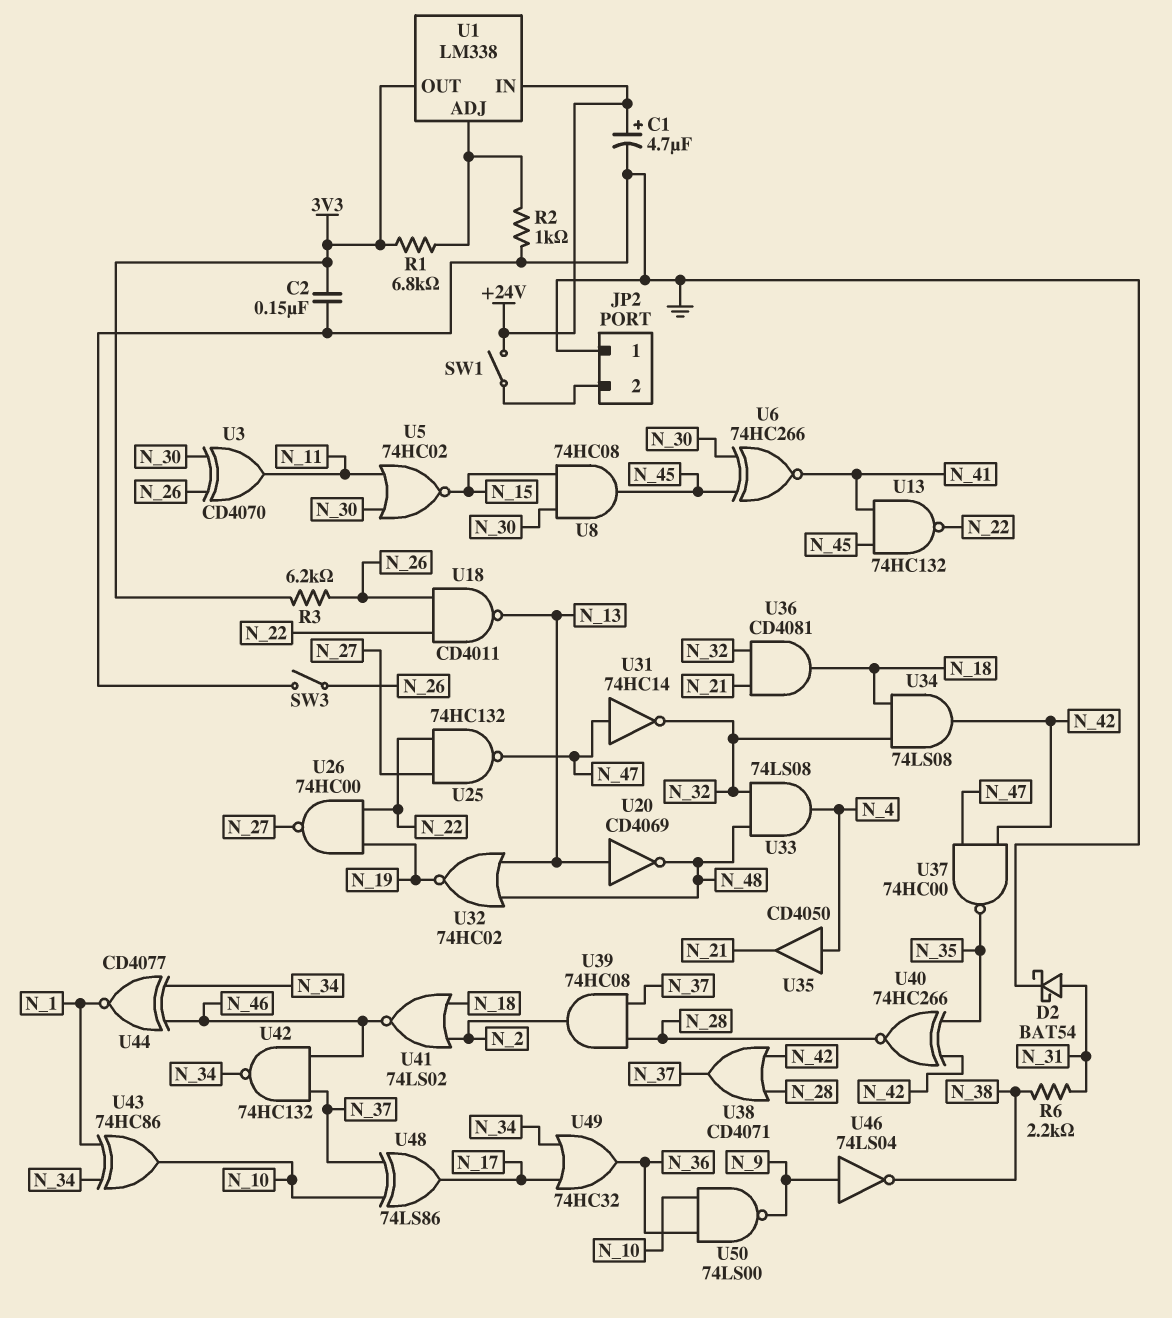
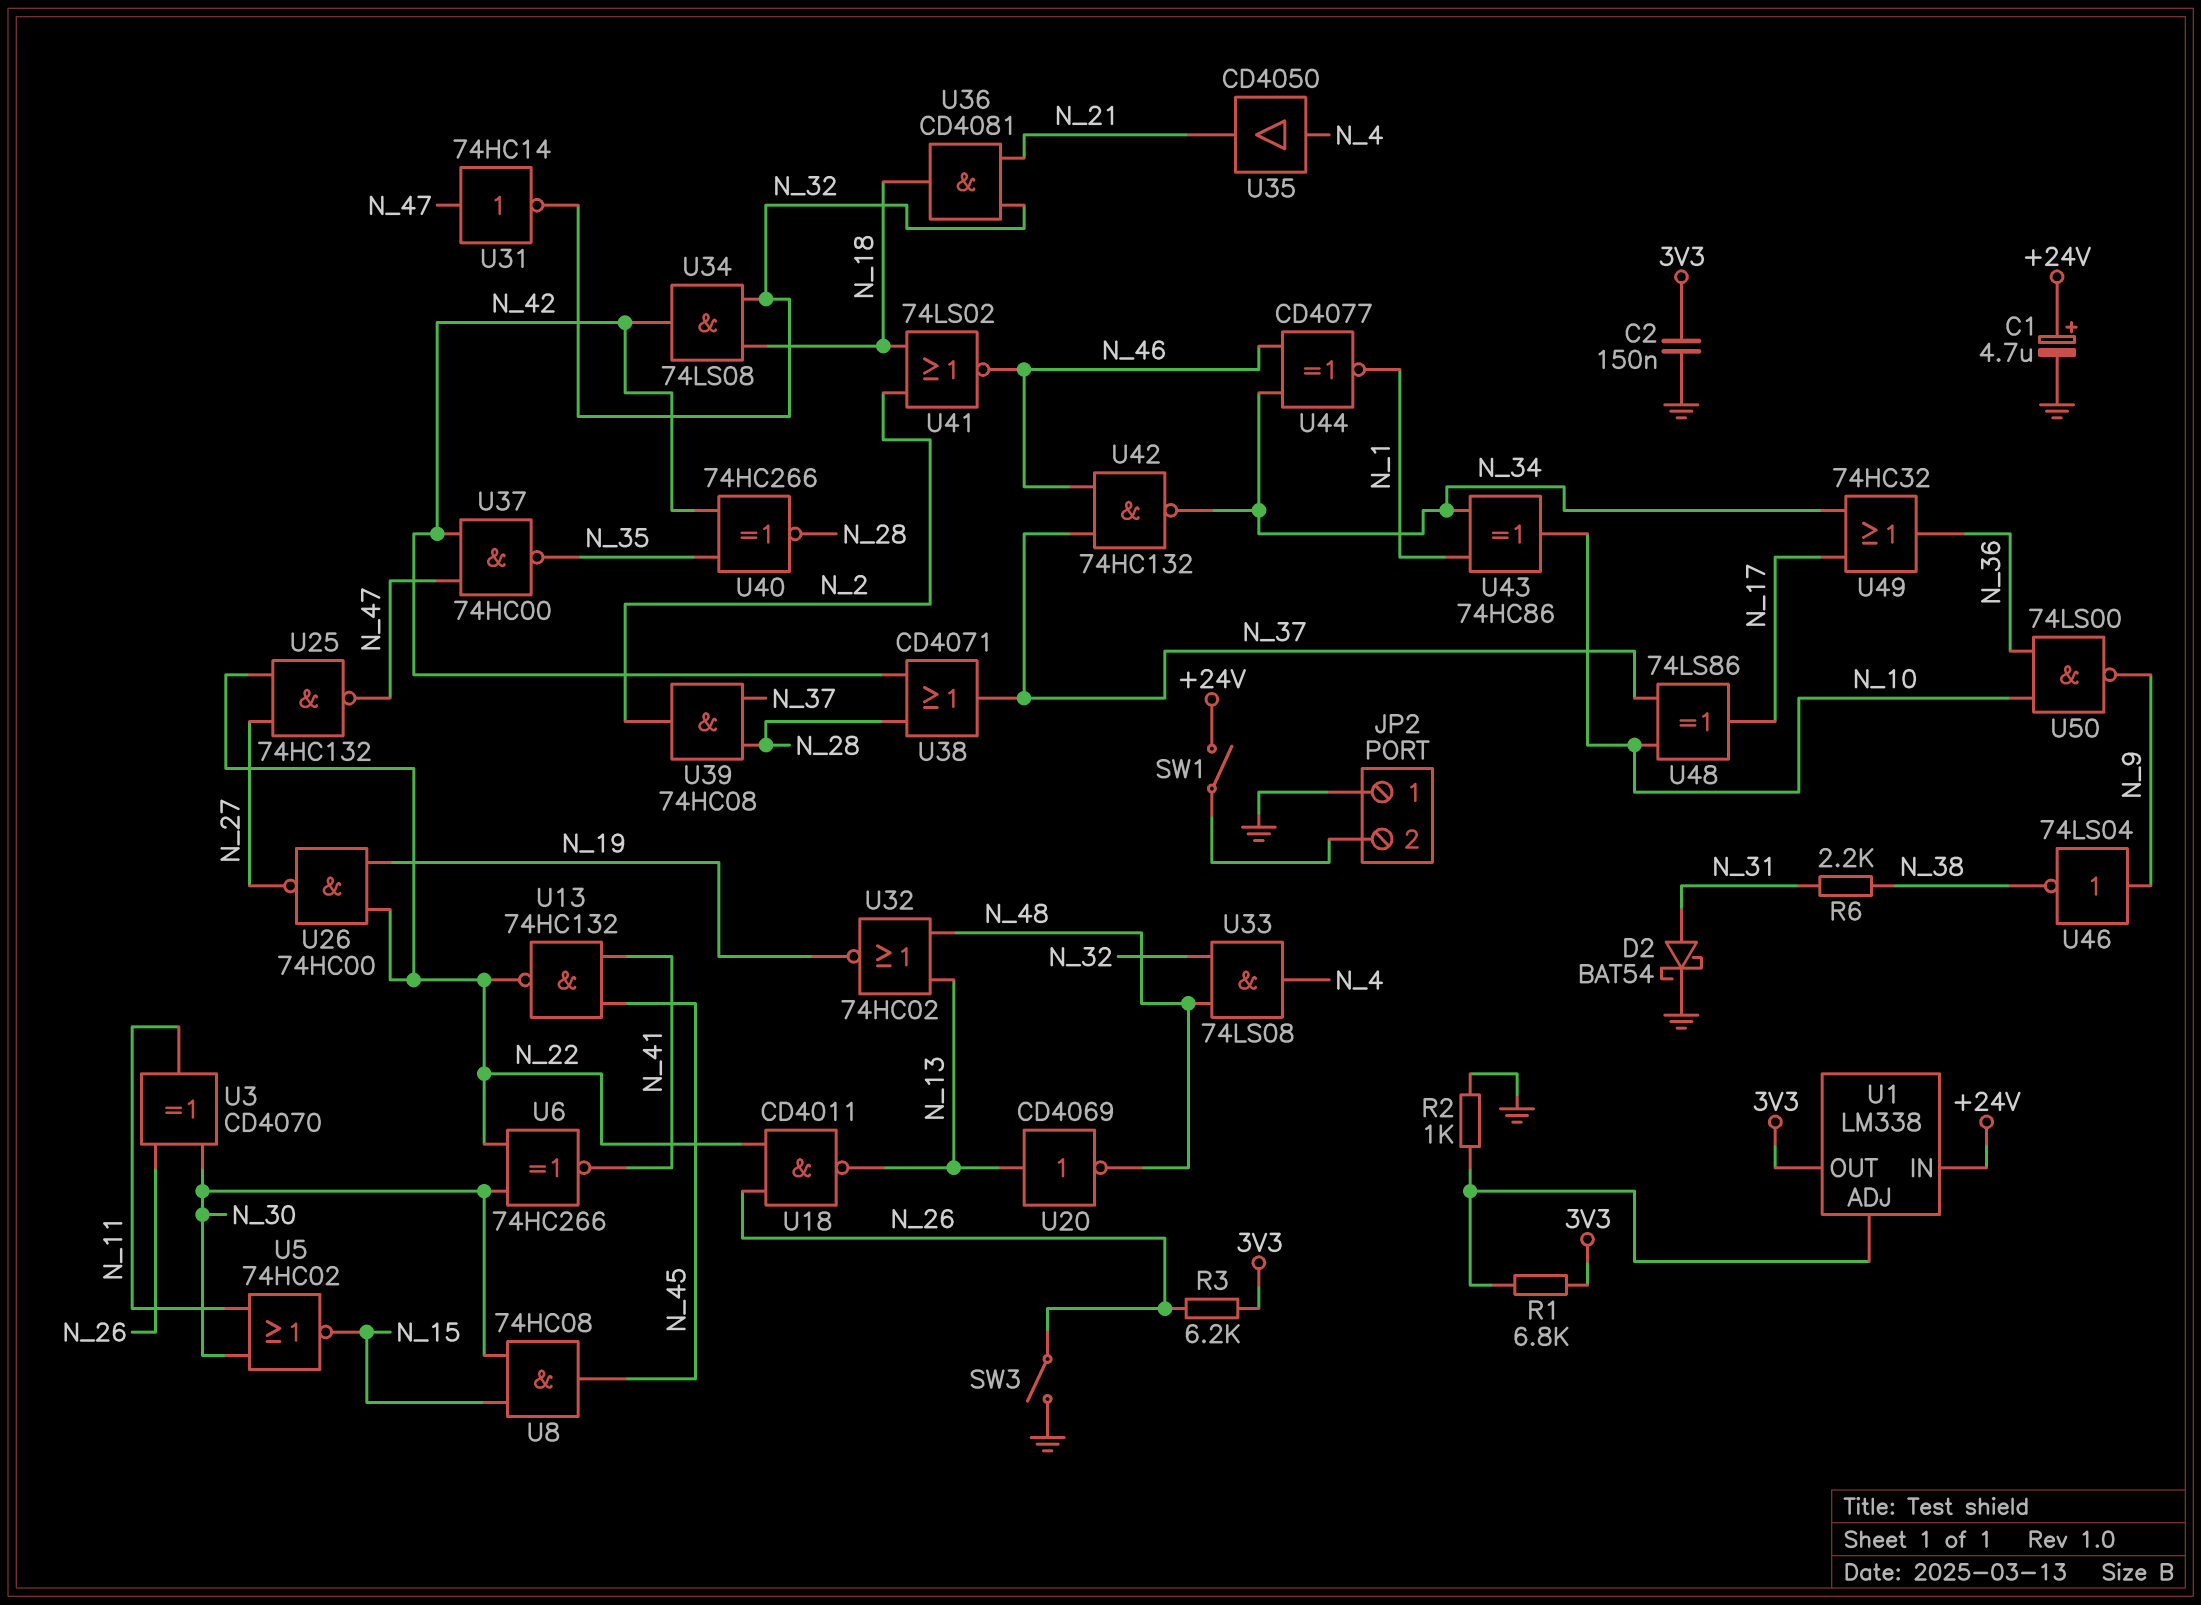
U6: XNOR 74HC266 (in N_30, in N_45, out N_41) -> XNOR 74HC266 (in N_22, in N_30, out N_41)

